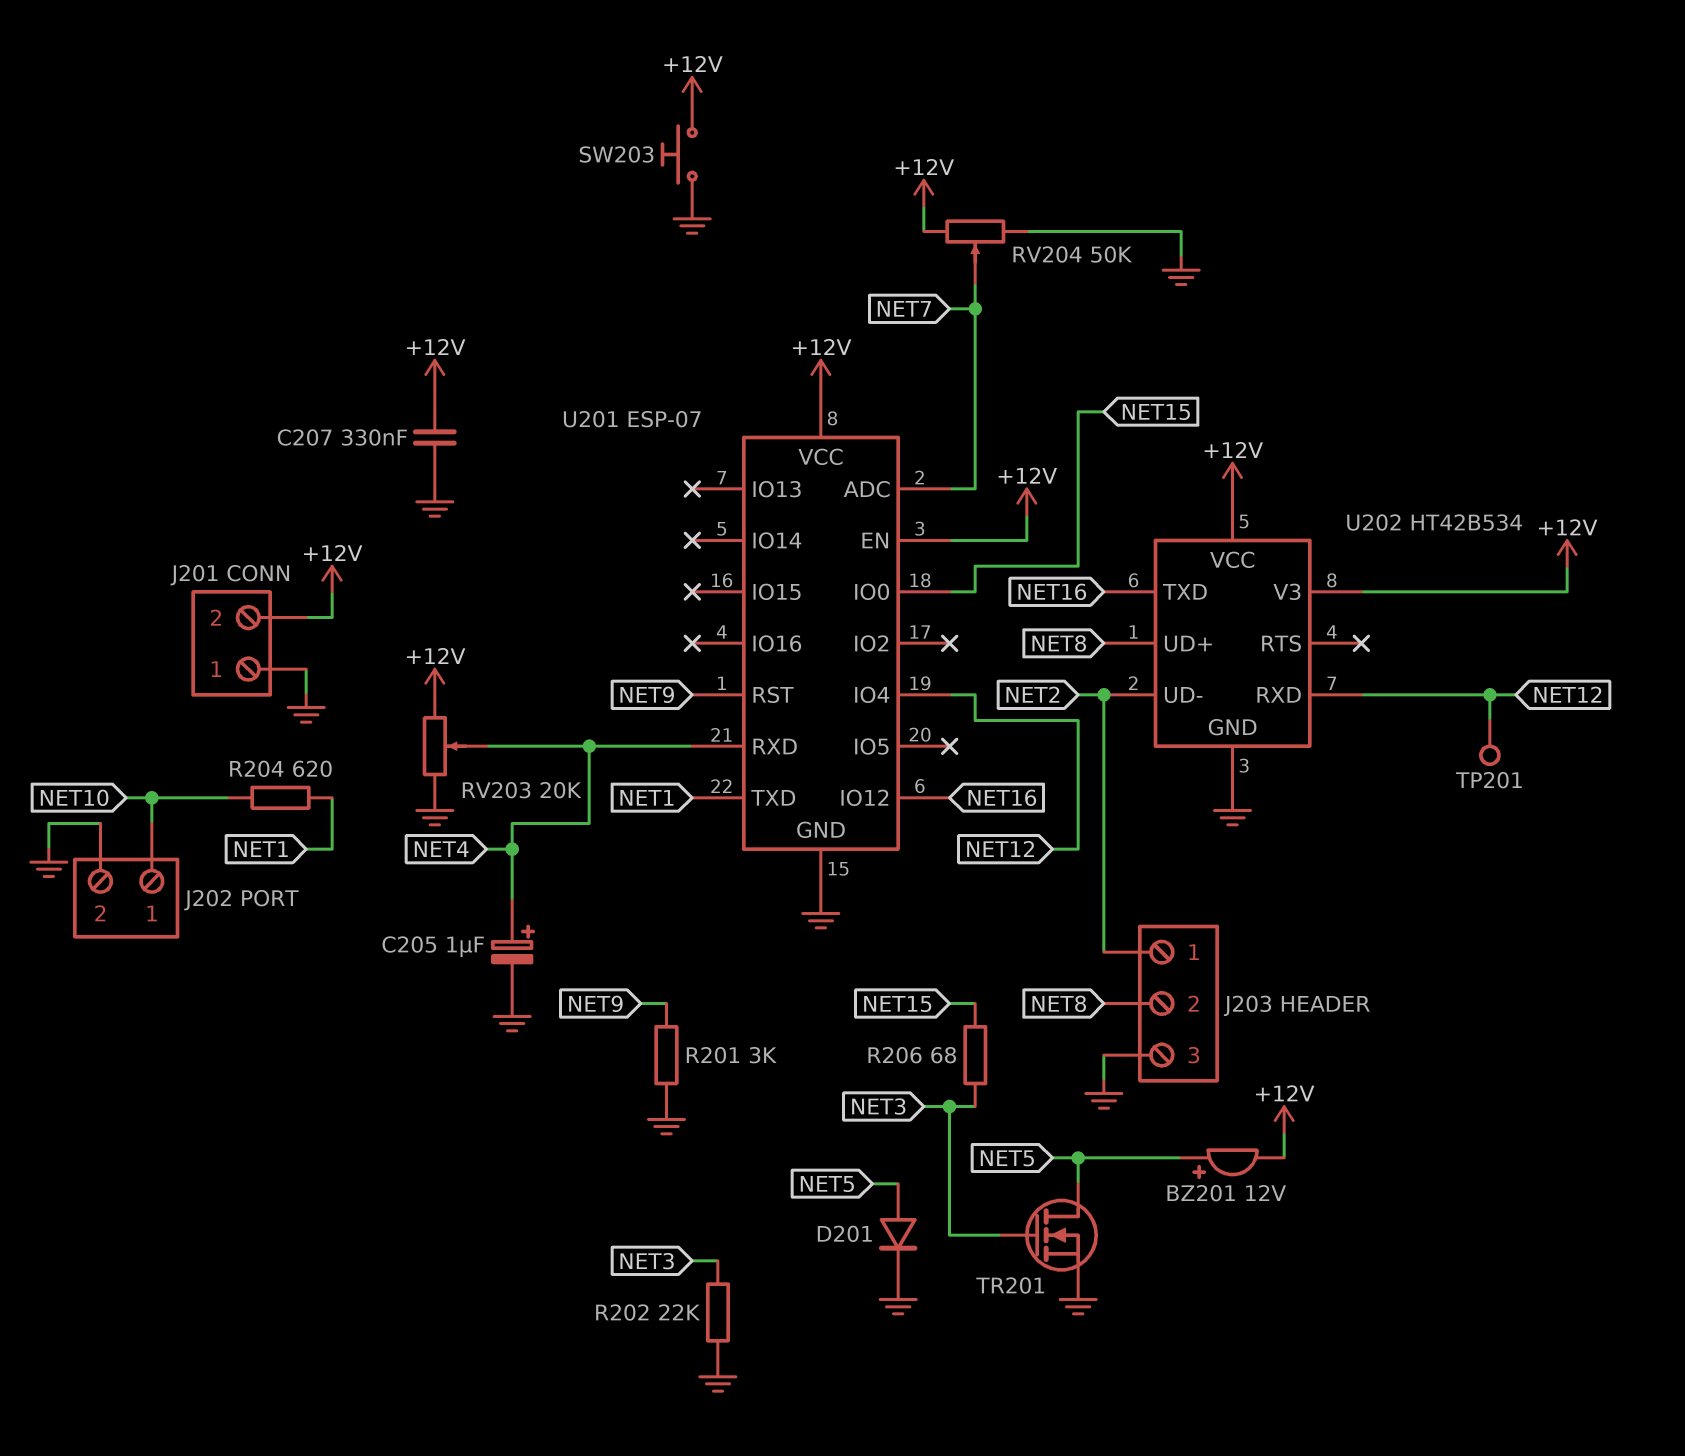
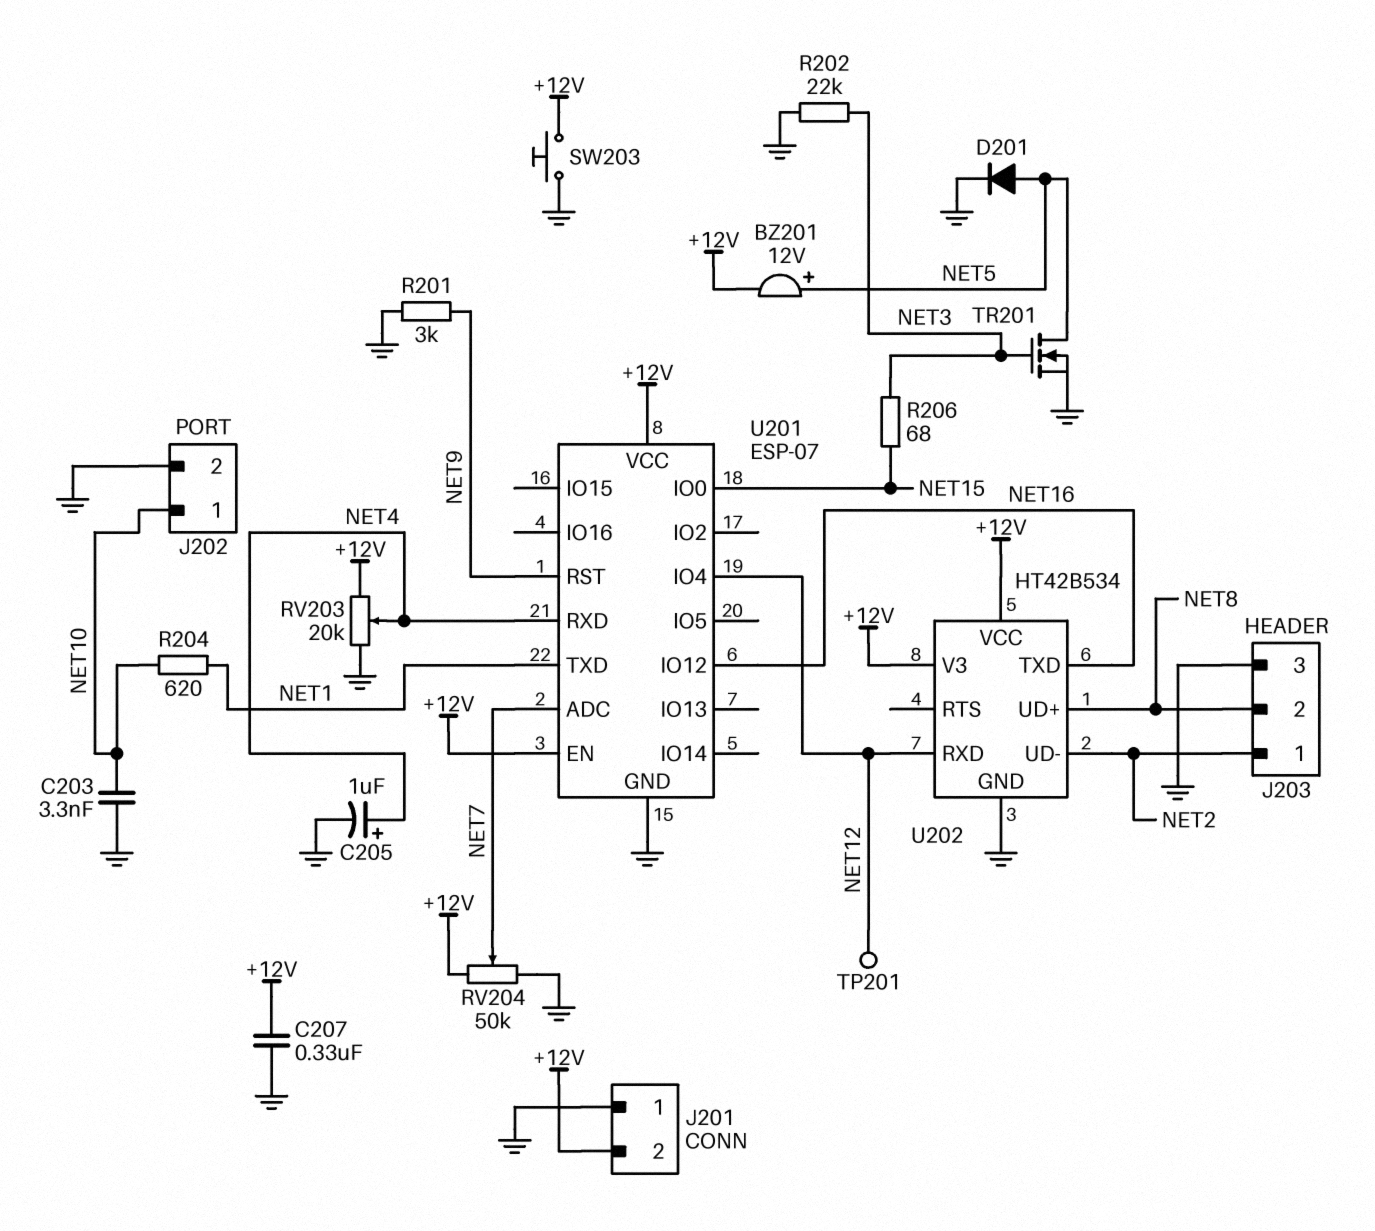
C203: none -> 3.3nF (GND, NET10)

